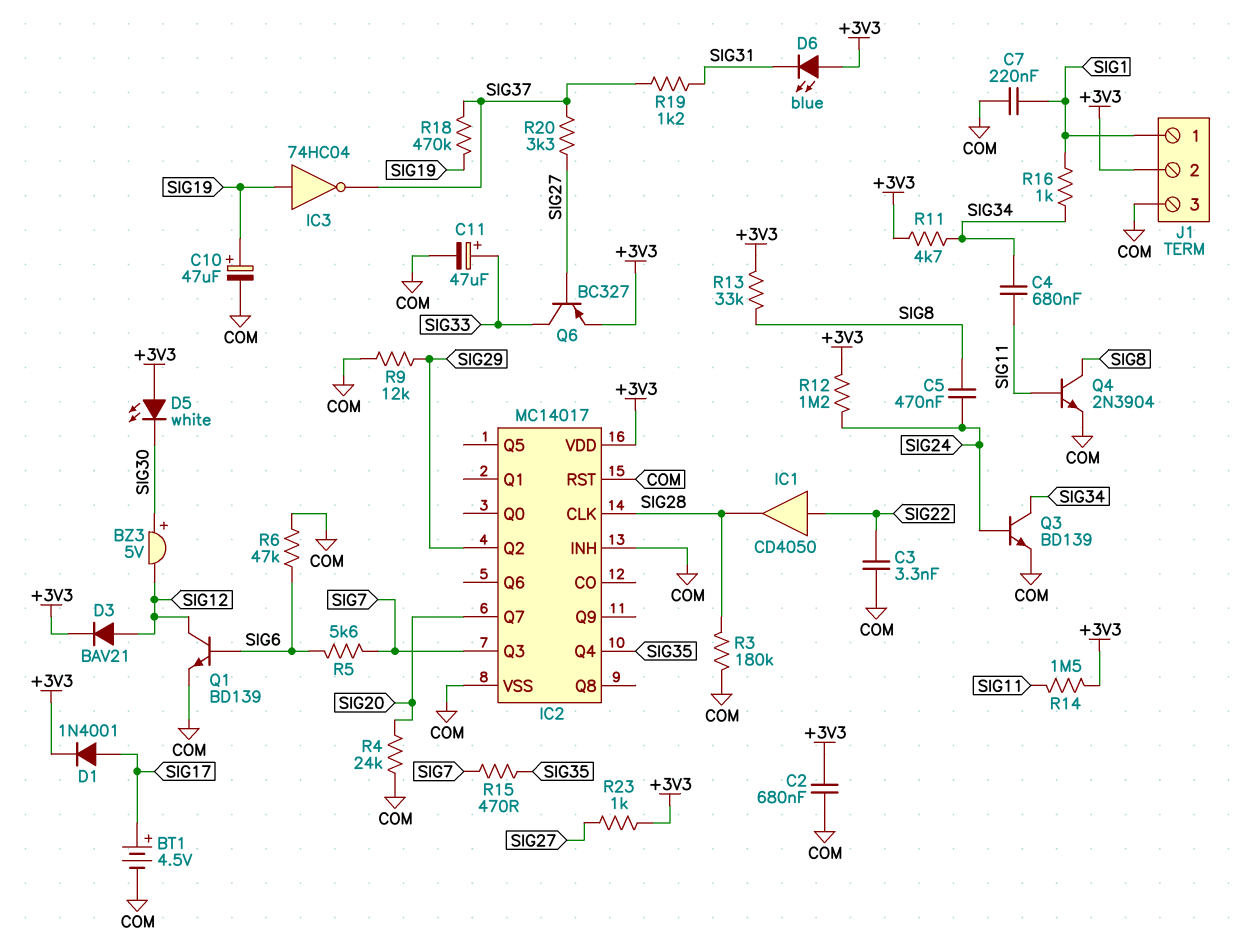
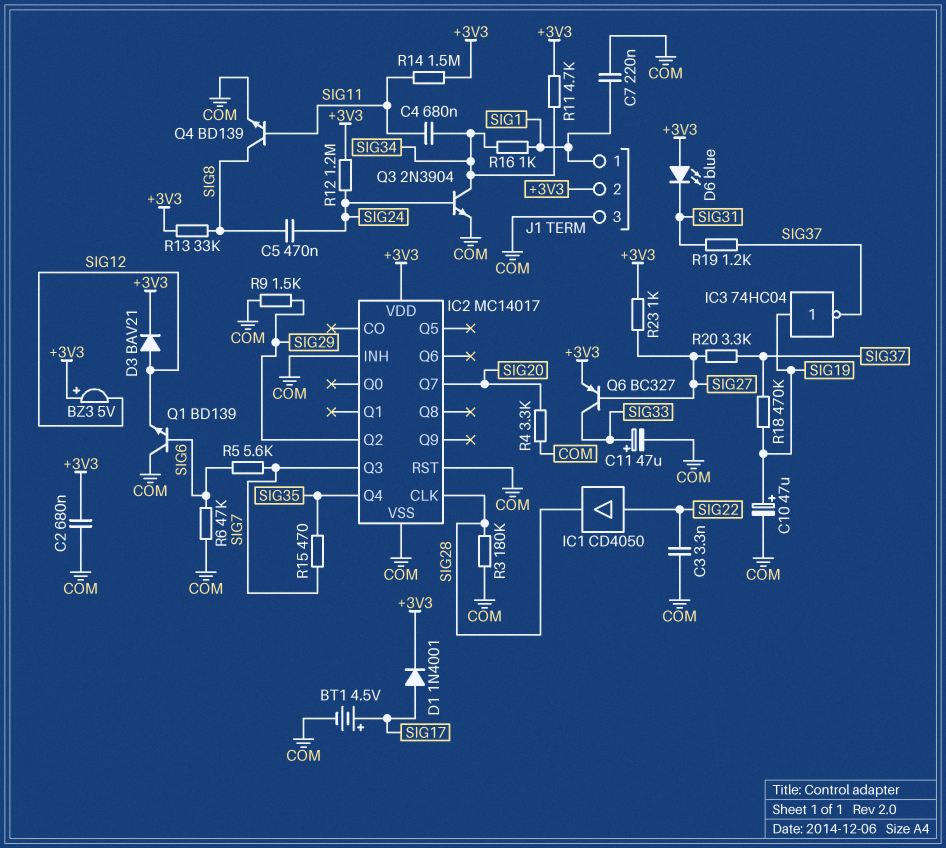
BZ3: buzzer 5V (plus SIG30, minus SIG12) -> buzzer 5V (plus +3V3, minus SIG12)
D5: LED white (A +3V3, K SIG30) -> none
Q1: NPN BD139 (B SIG6, C SIG12, E COM) -> NPN BD139 (B SIG6, C COM, E SIG12)
Q3: NPN BD139 (B SIG24, C SIG34, E COM) -> NPN 2N3904 (B SIG24, C SIG34, E COM)
Q4: NPN 2N3904 (B SIG11, C SIG8, E COM) -> NPN BD139 (B SIG11, C SIG8, E COM)
R4: 24k (COM, SIG20) -> 3.3k (COM, SIG20)
R9: 12k (COM, SIG29) -> 1.5k (COM, SIG29)

